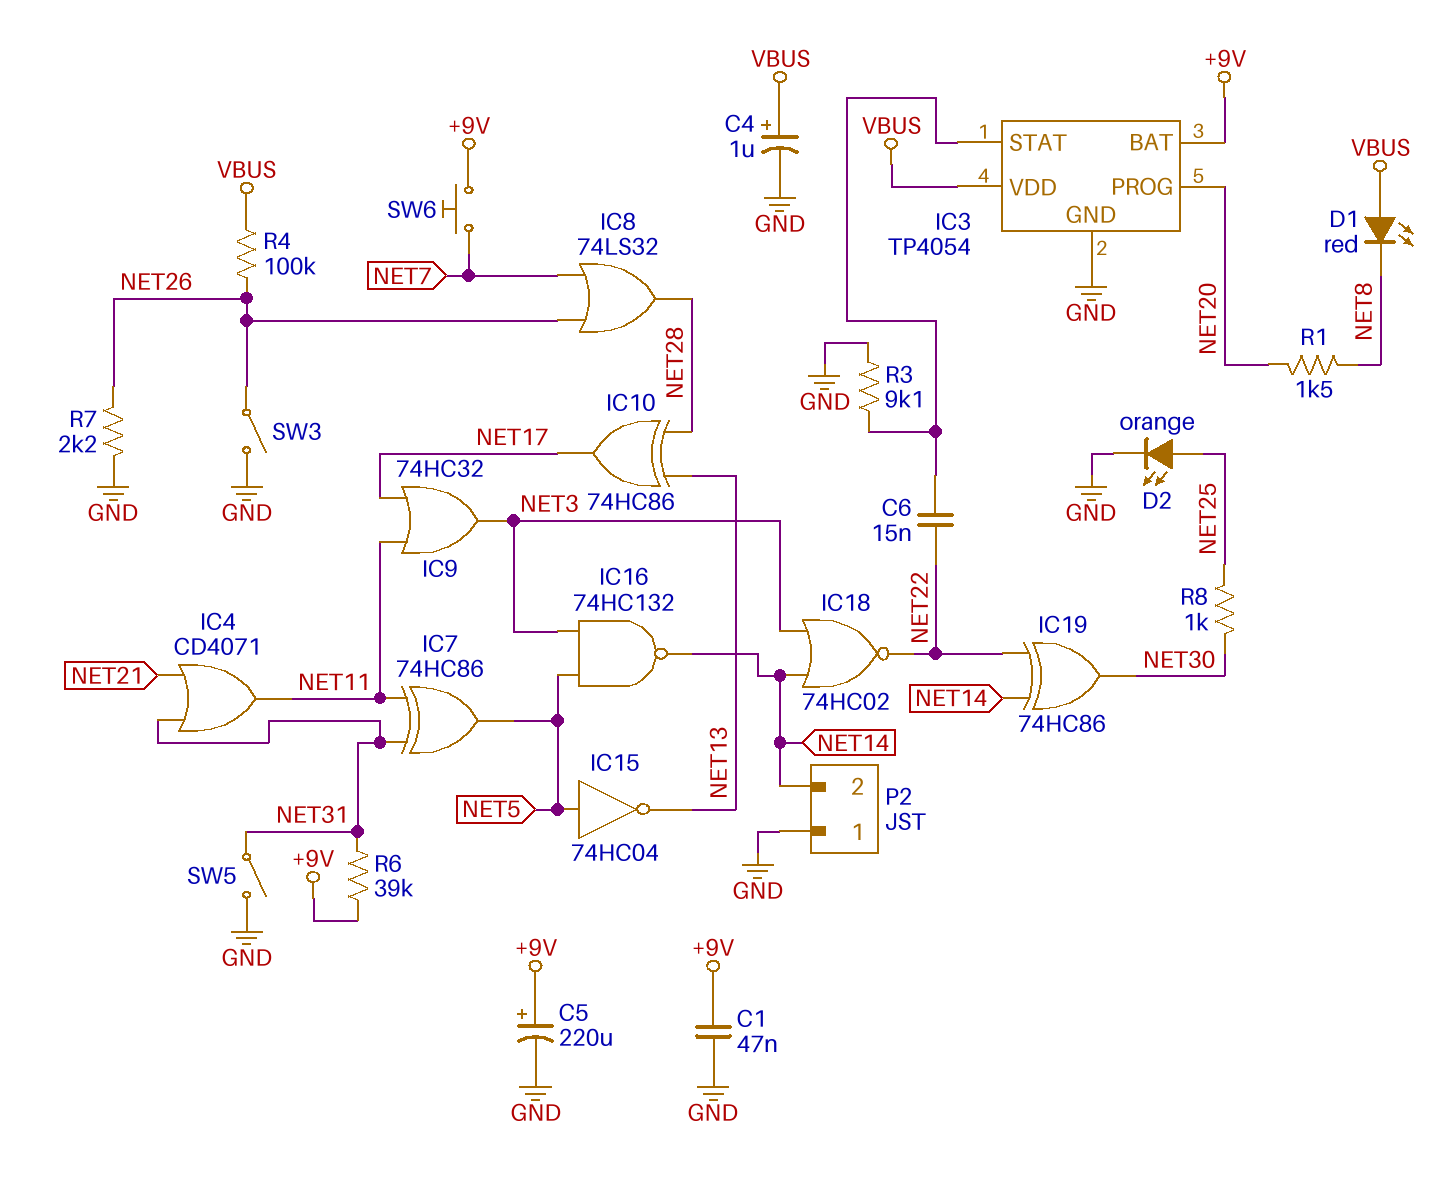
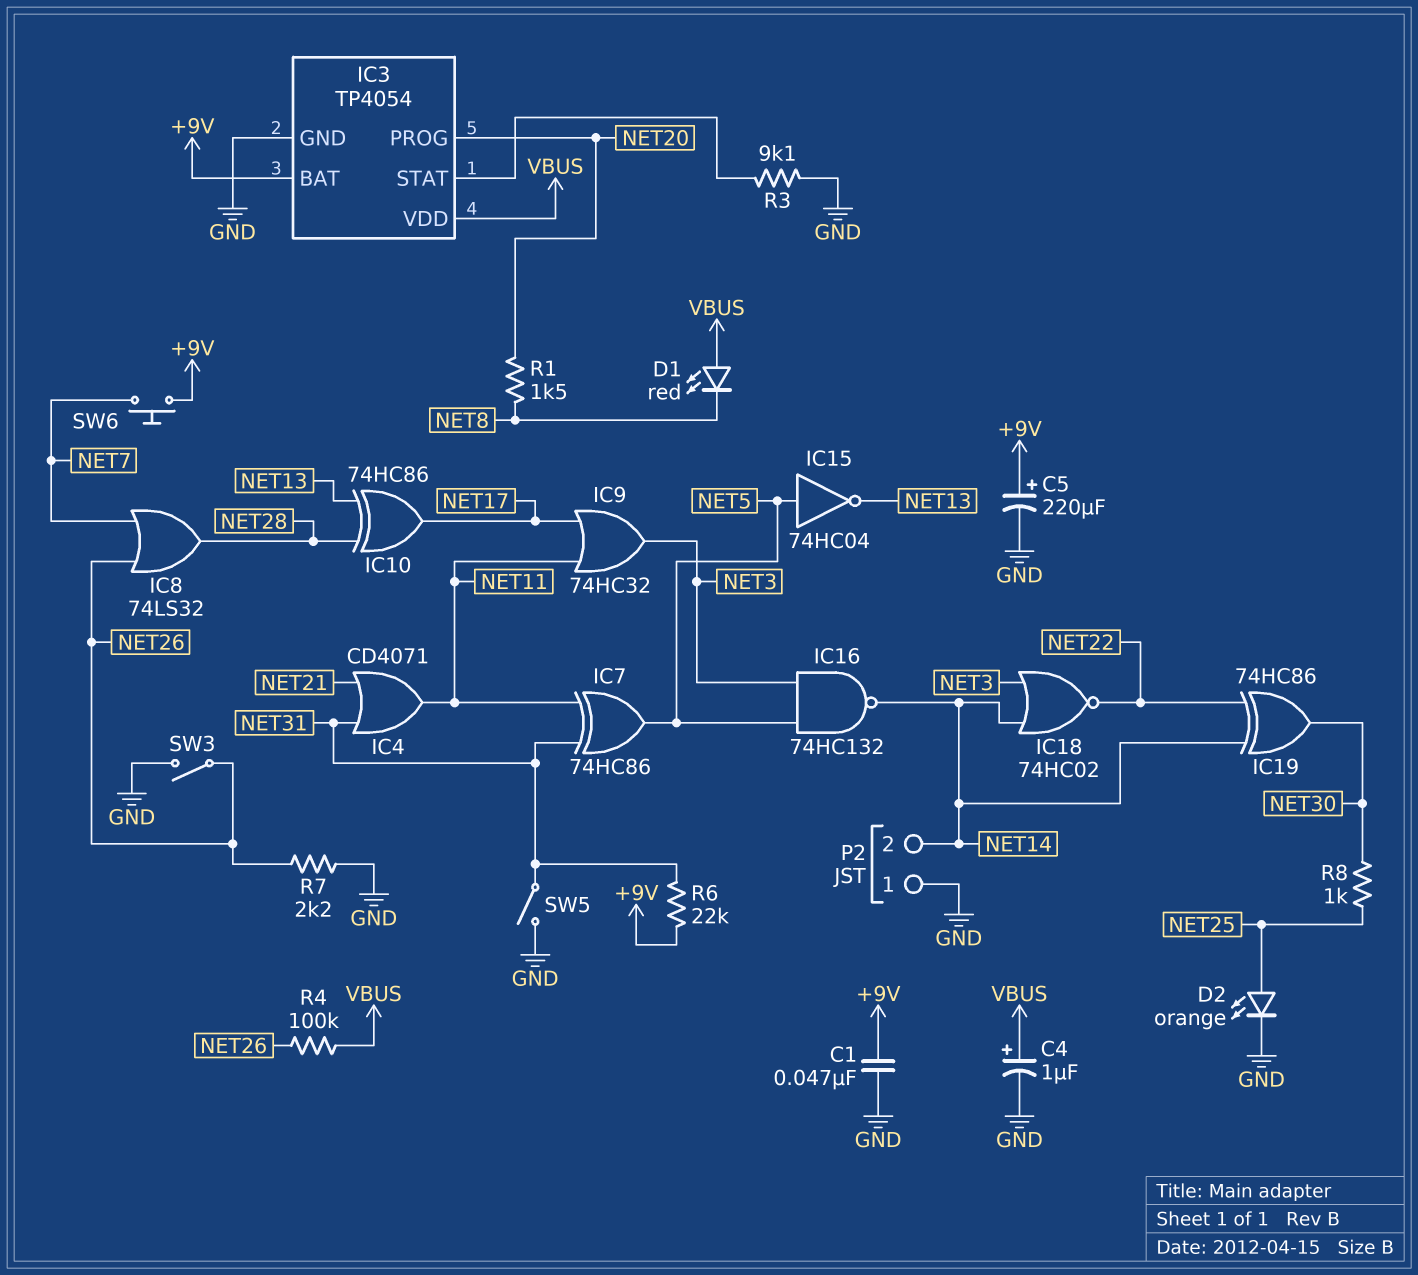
C6: 15nF (IC3/STAT, NET22) -> none
R6: 39k (+9V, NET31) -> 22k (+9V, NET31)

